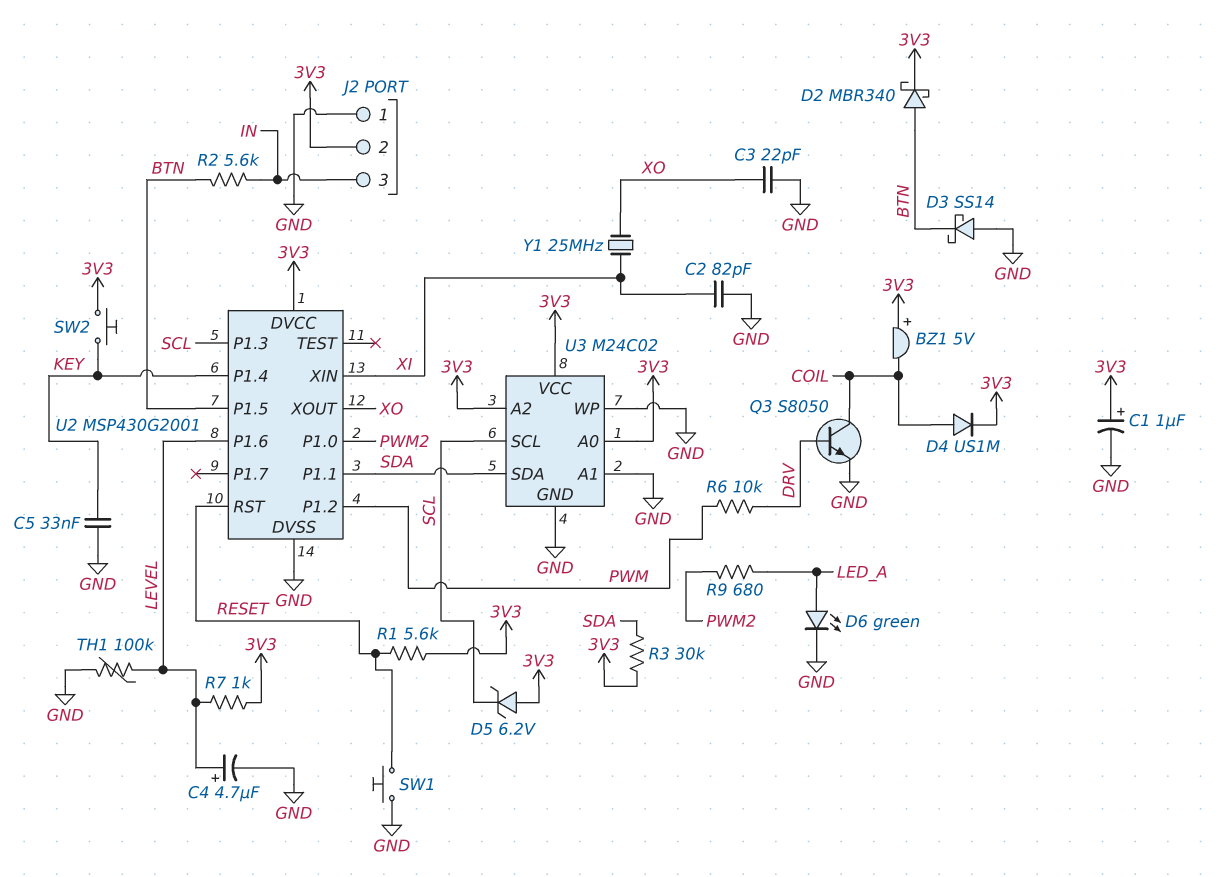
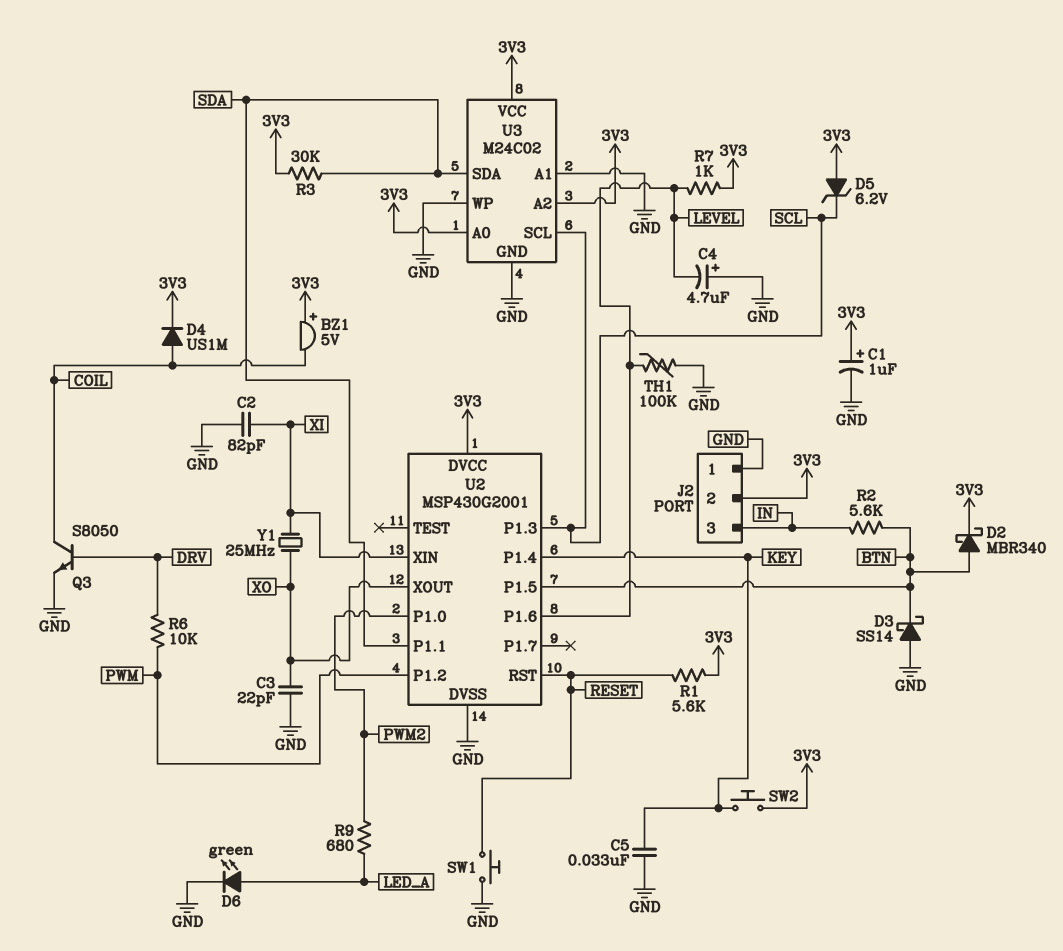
C4: 4.7uF (plus LEVEL, minus GND) -> 4.7uF (plus GND, minus LEVEL)

